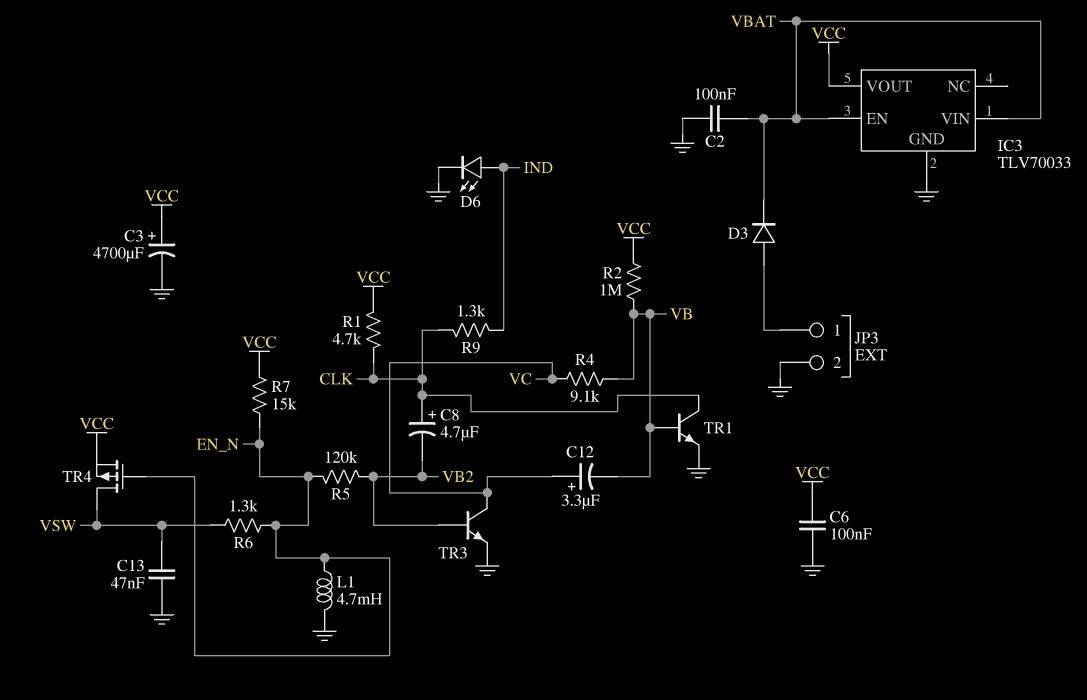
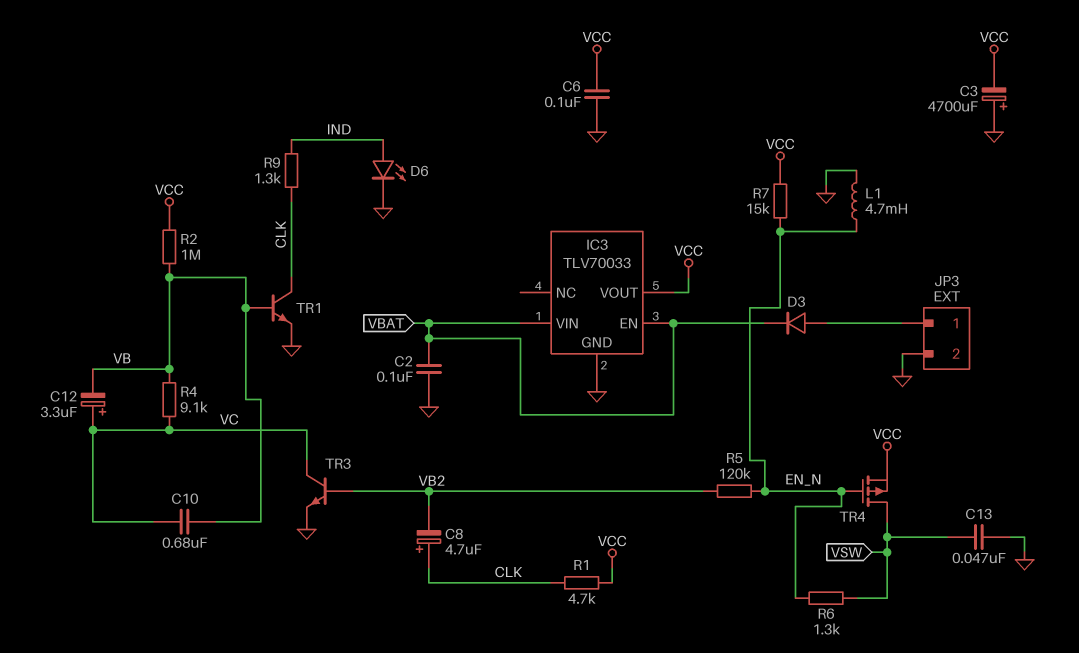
C3: 4700uF (plus VCC, minus GND) -> 4700uF (plus GND, minus VCC)
C10: none -> 680nF (VB, VC)

